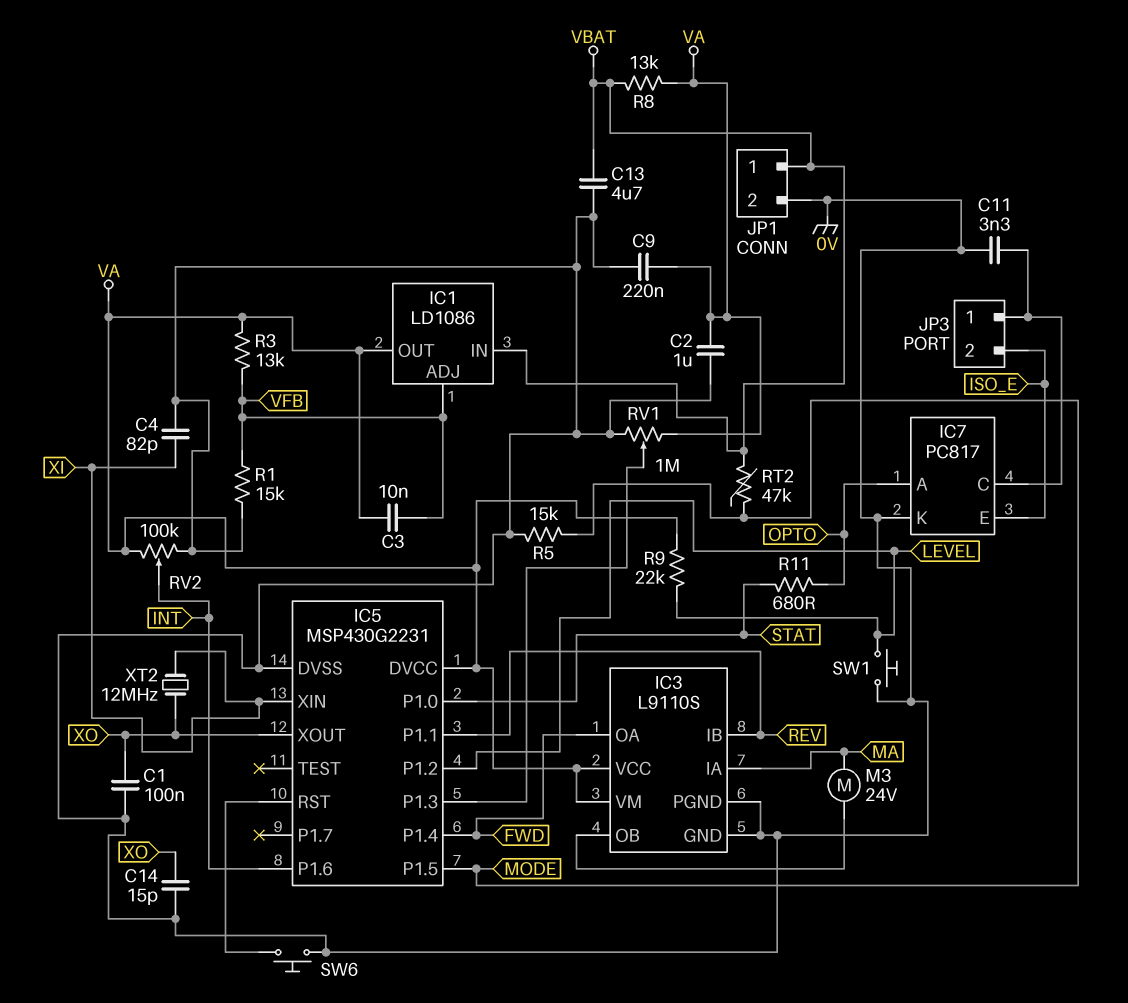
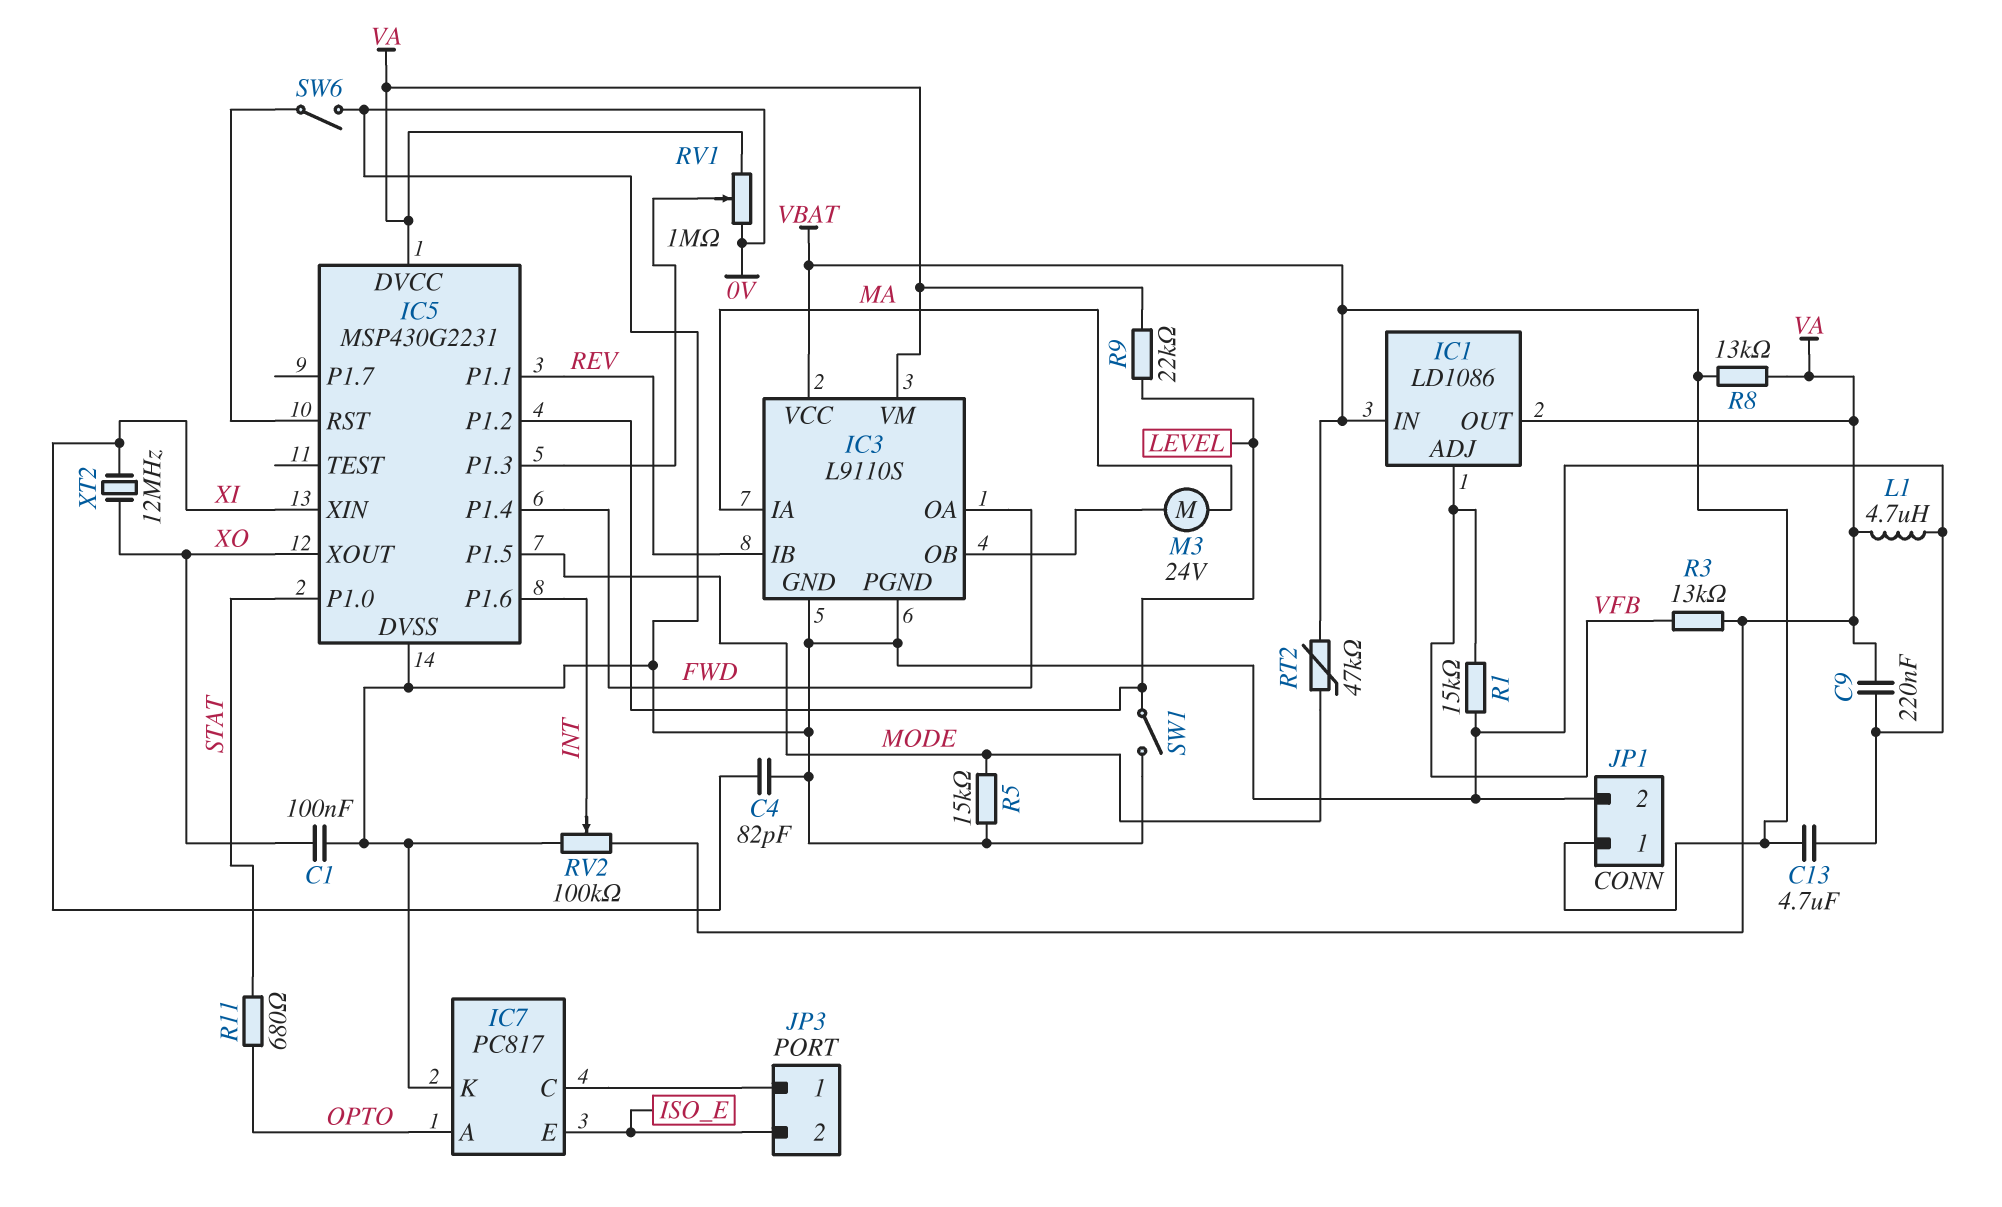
C2: 1uF (0V, VA) -> none
C3: 10nF (VA, VFB) -> none
C11: 3.3nF (0V, IC7/C) -> none
C14: 15pF (0V, XO) -> none
IC3 pin VCC: VA -> VBAT
L1: none -> 4.7uH (0V, VA)
SW1: button (0V, LEVEL) -> switch (0V, LEVEL)
SW6: button (0V, IC5/RST) -> switch (0V, IC5/RST)

